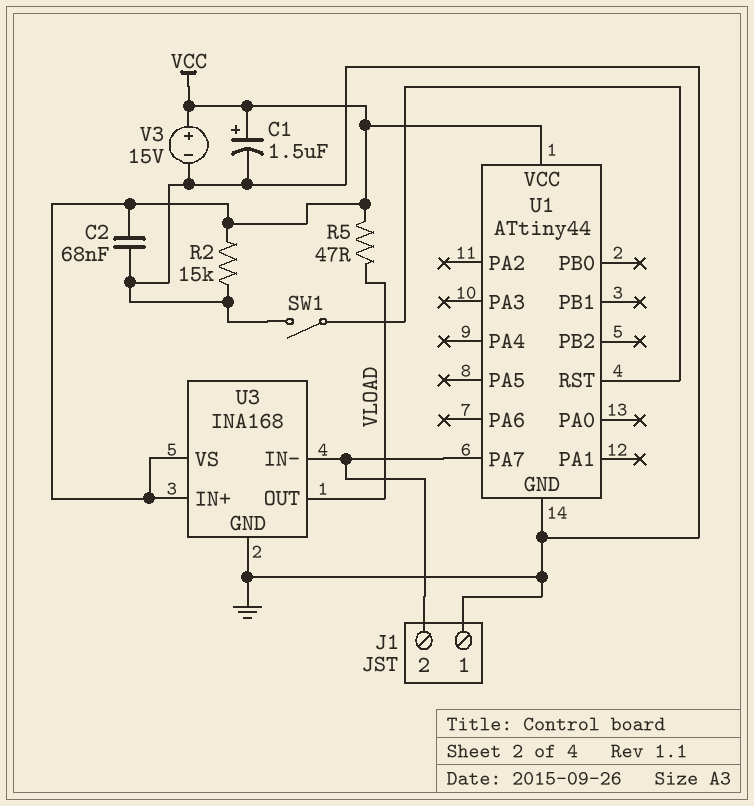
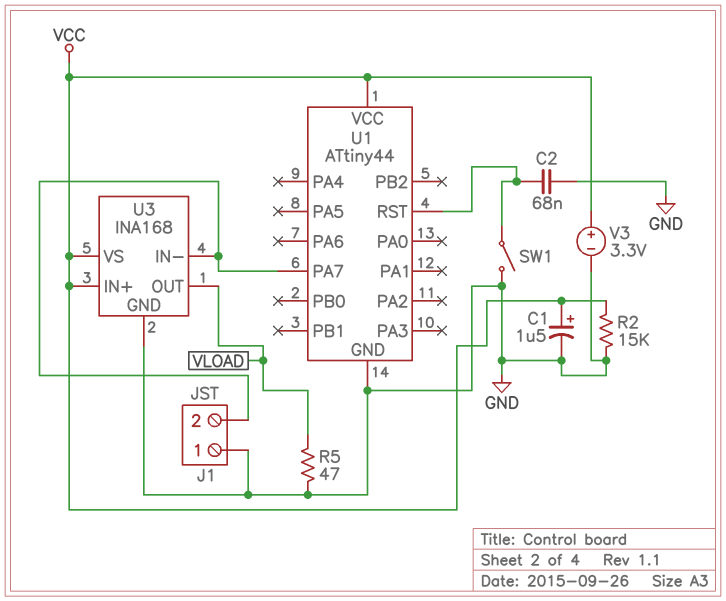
C2: 68nF (GND, VCC) -> 68nF (GND, U1/RST)
R5: 47 (VCC, VLOAD) -> 47 (GND, VLOAD)
V3: 15V (plus VCC, minus GND) -> 3.3V (plus VCC, minus GND)

